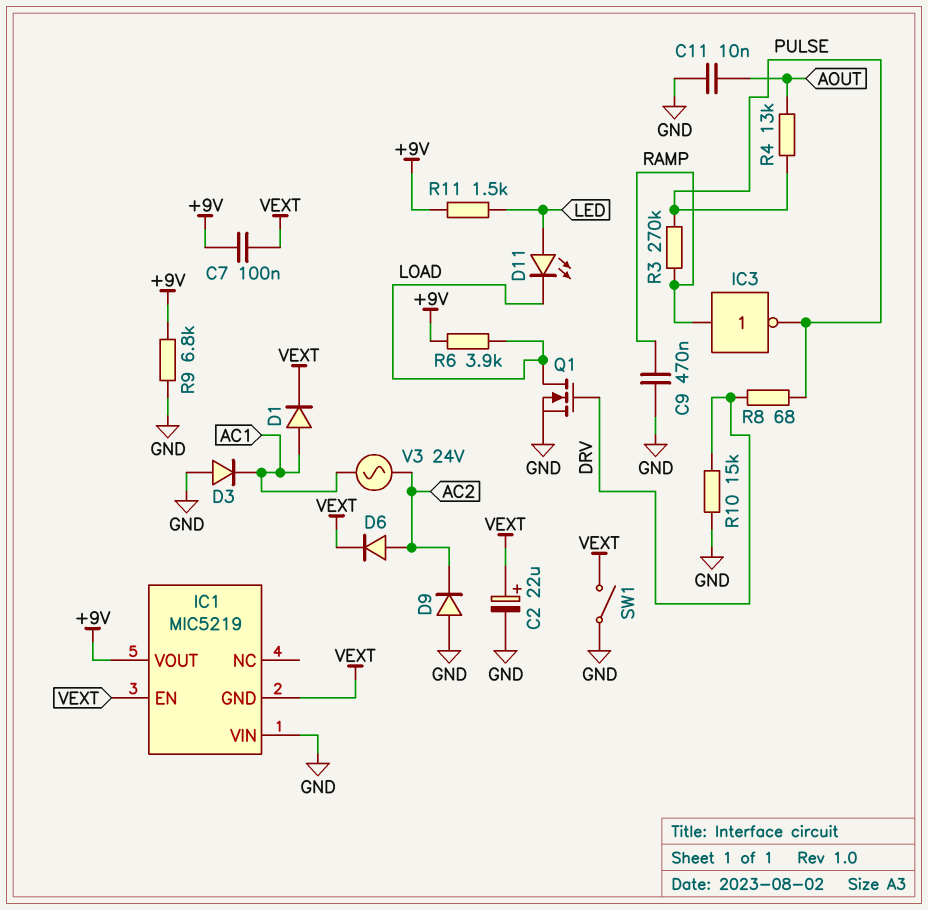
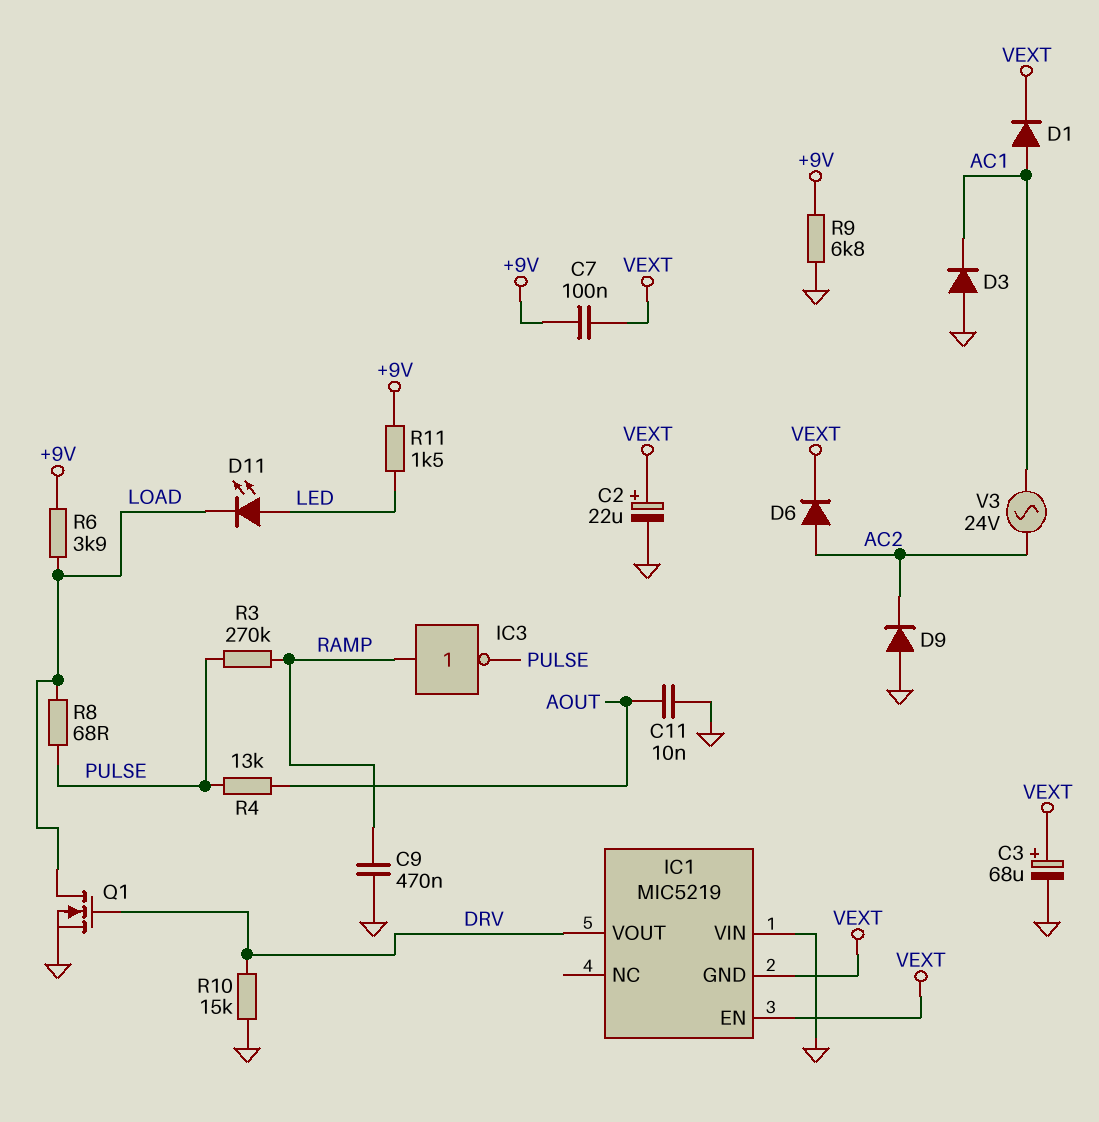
C3: none -> 68uF (plus VEXT, minus GND)
IC1 pin VOUT: +9V -> DRV
R8: 68 (DRV, PULSE) -> 68 (LOAD, PULSE)
SW1: switch (GND, VEXT) -> none

